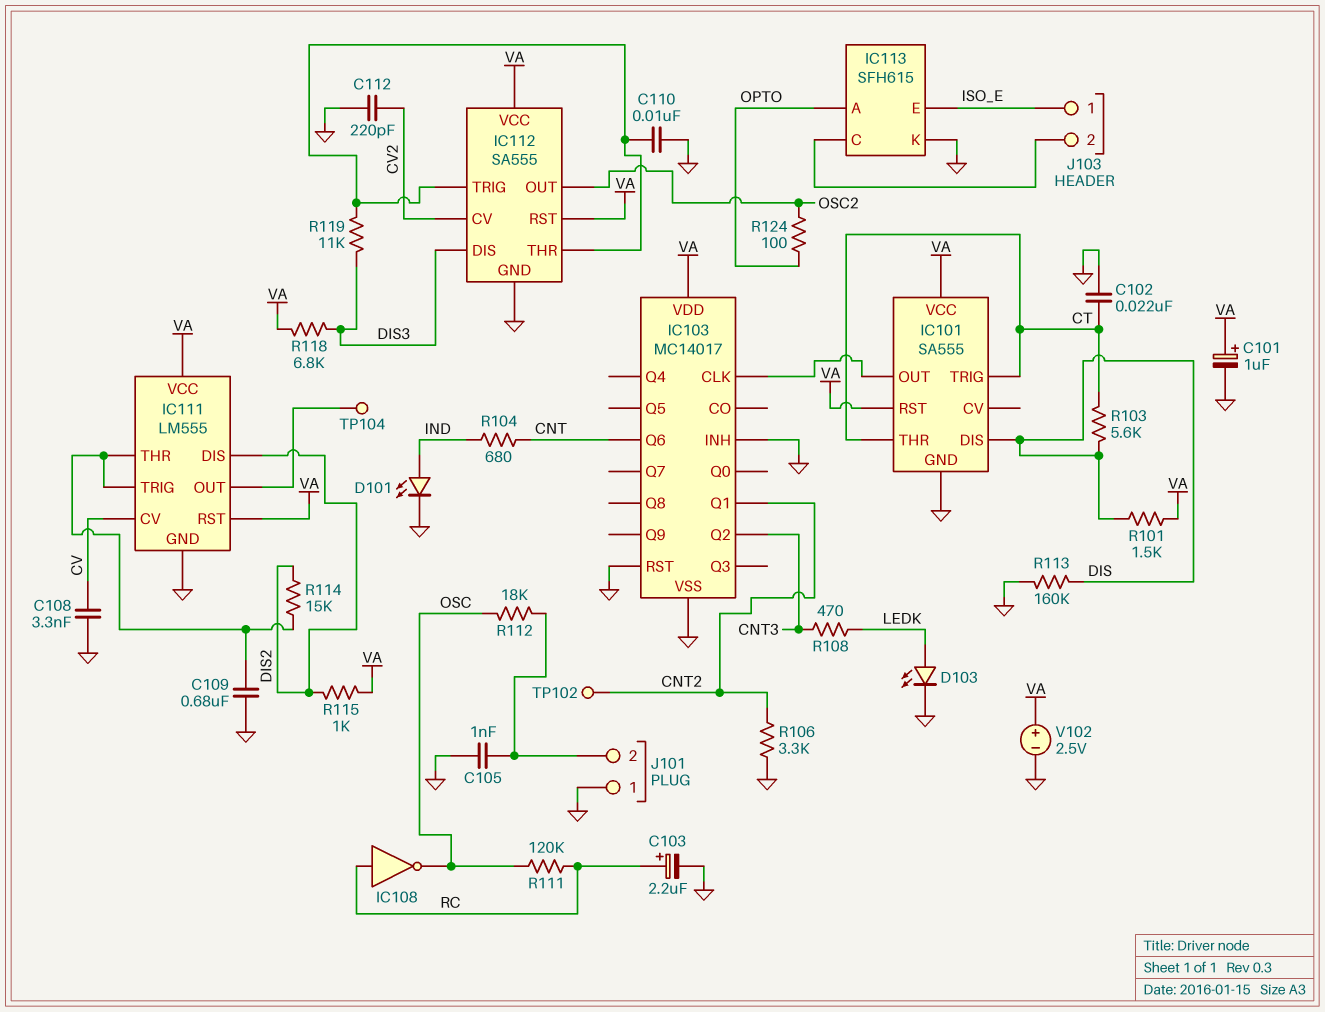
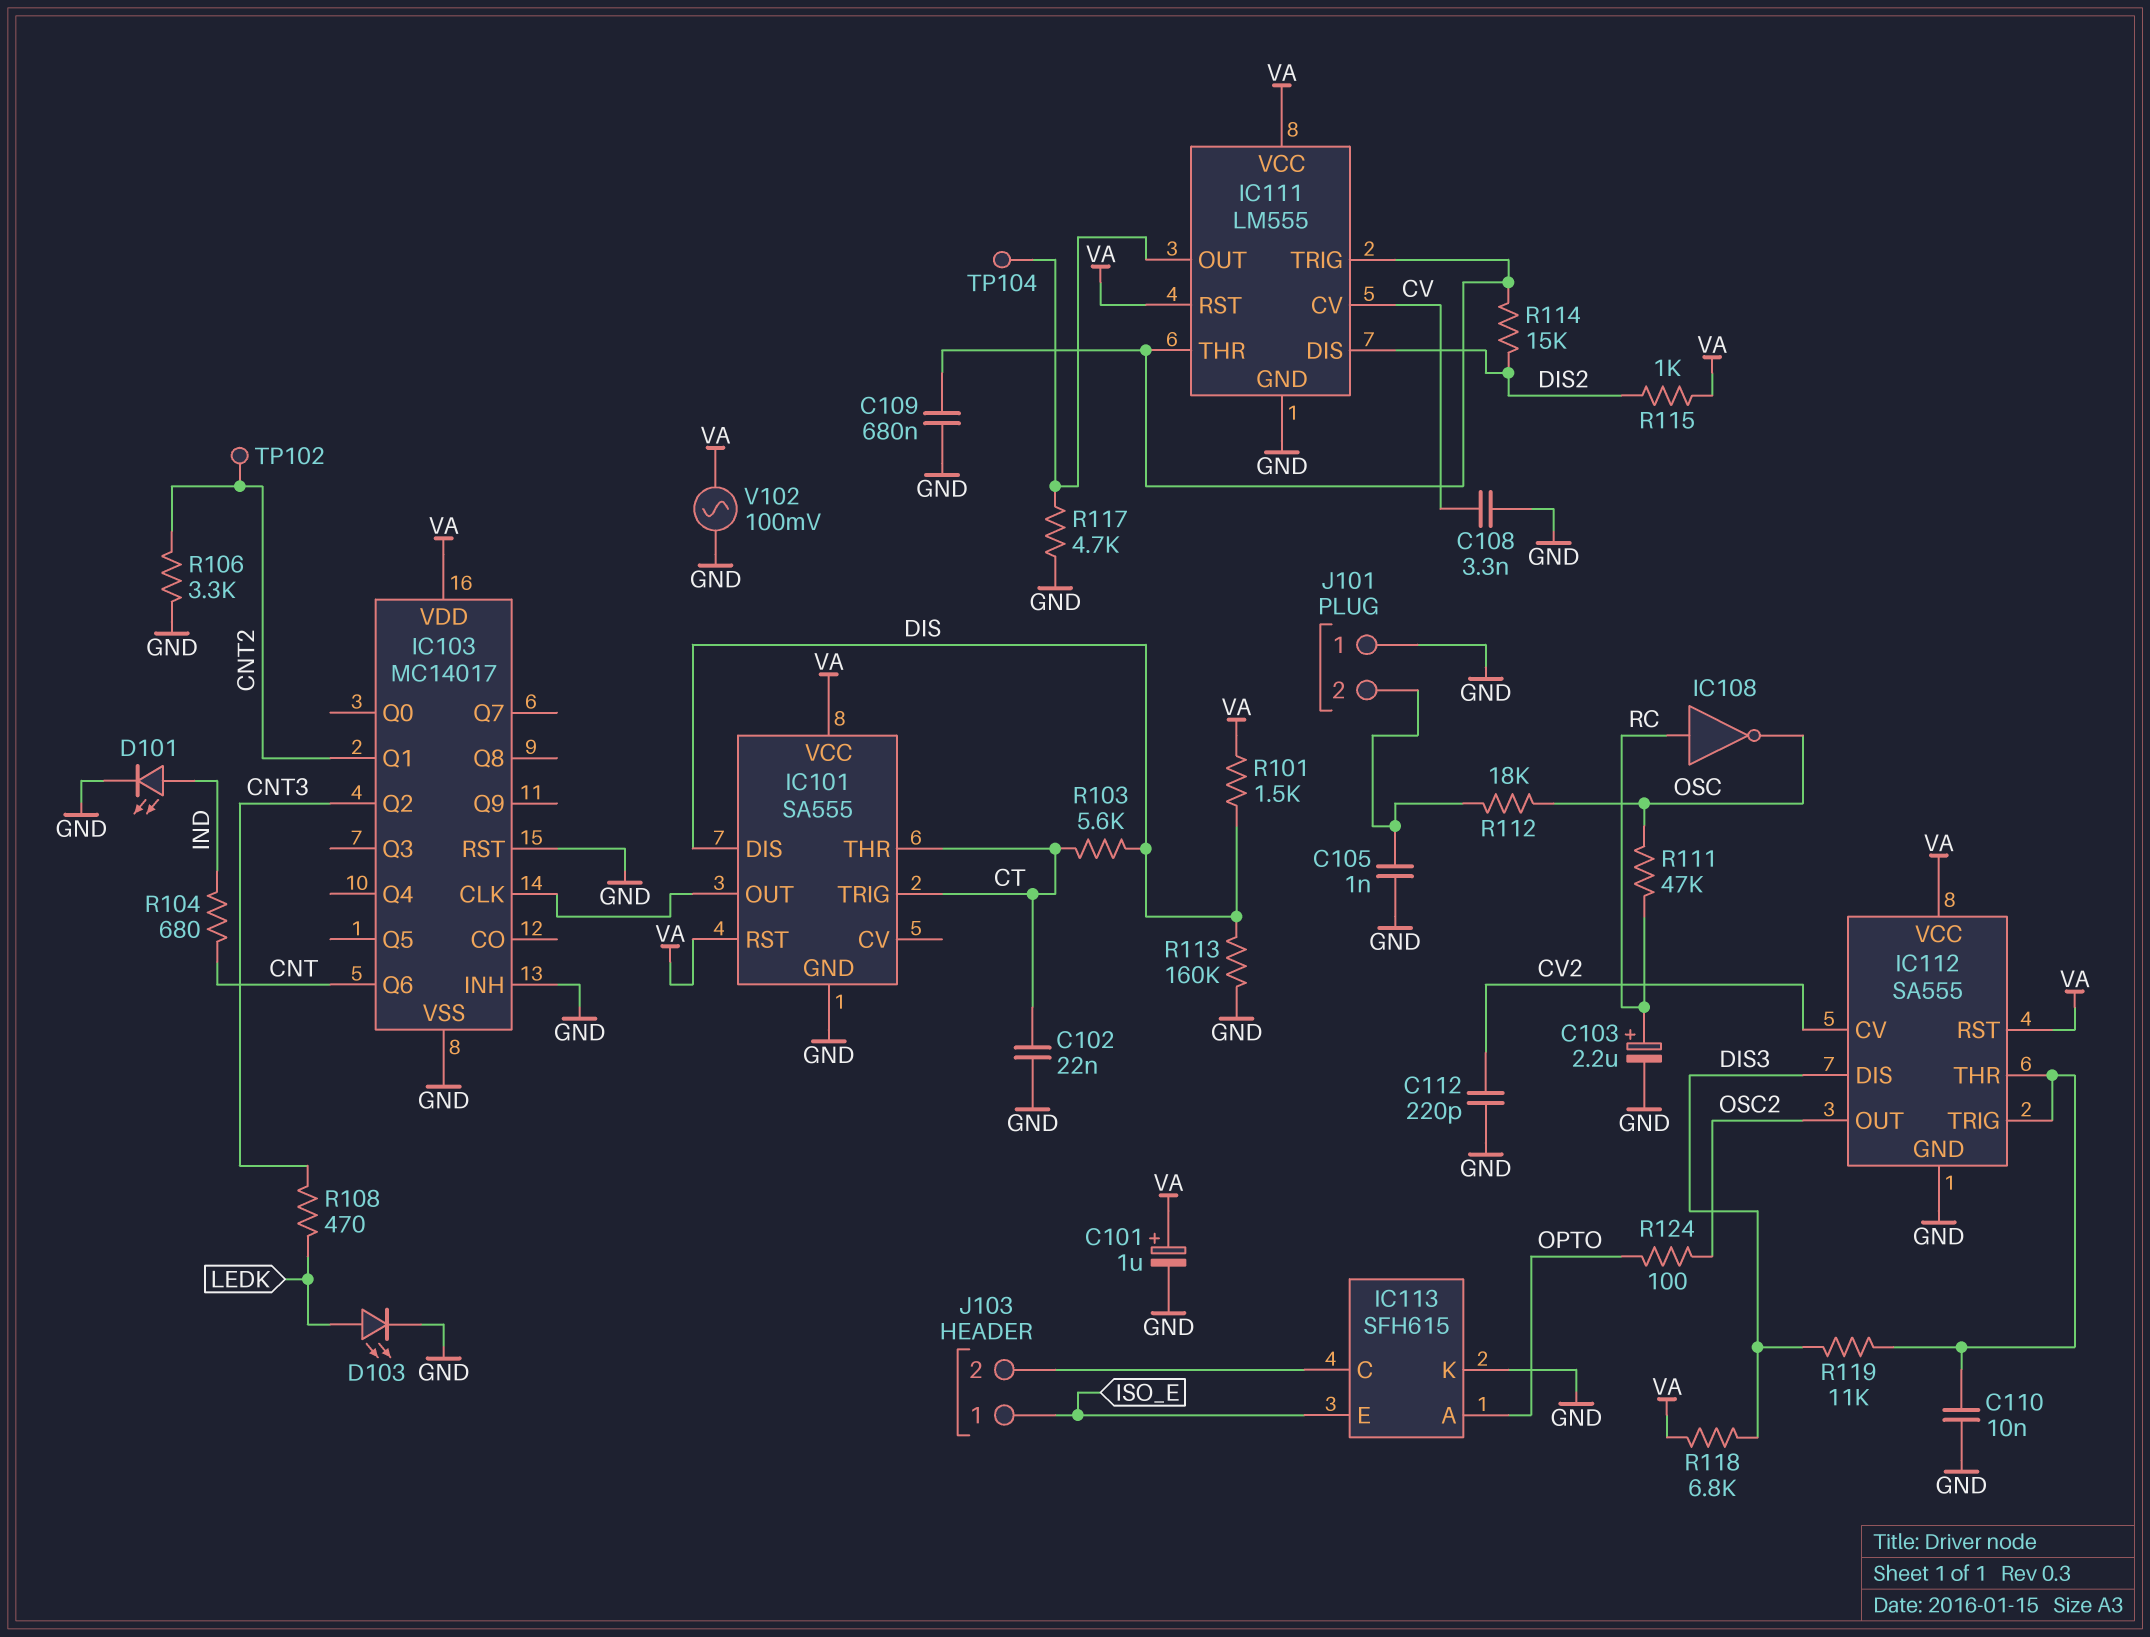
R111: 120k (OSC, RC) -> 47k (OSC, RC)
R117: none -> 4.7k (GND, IC111/OUT)
V102: 2.5V (plus VA, minus GND) -> AC 100mV (GND, VA)

